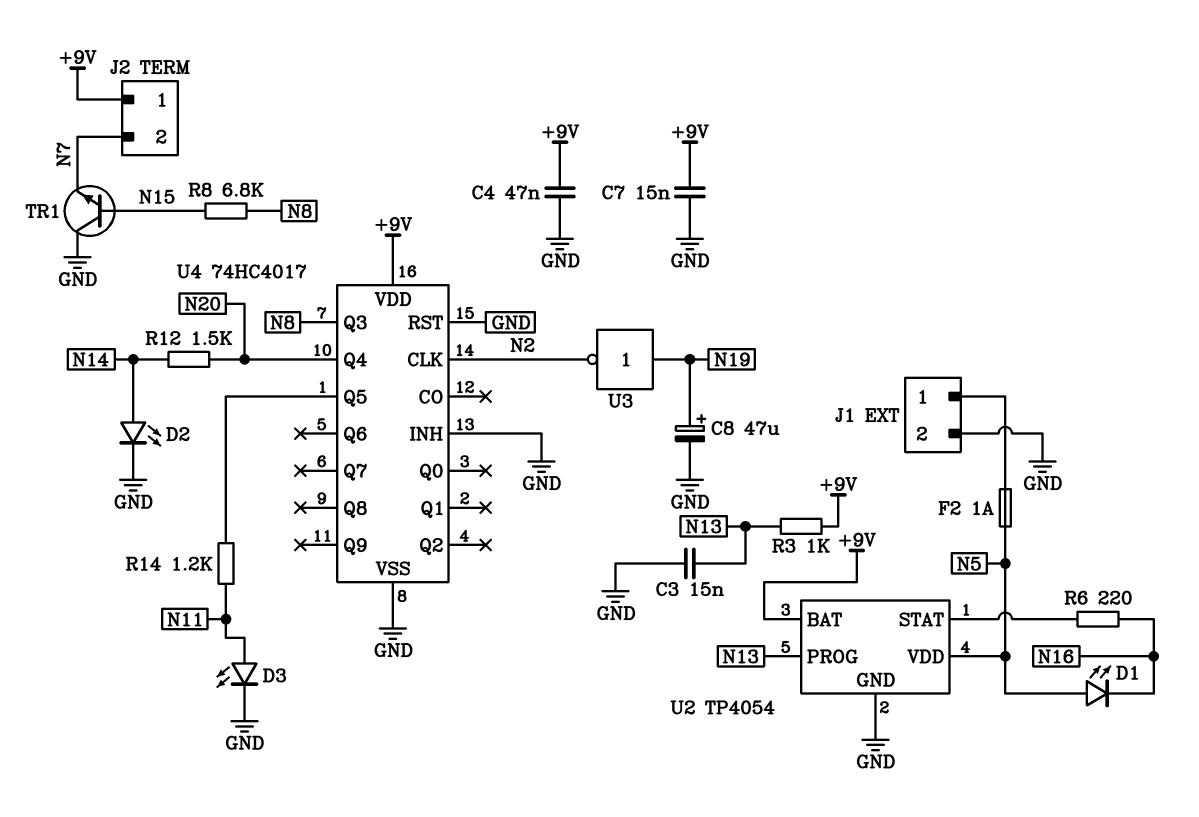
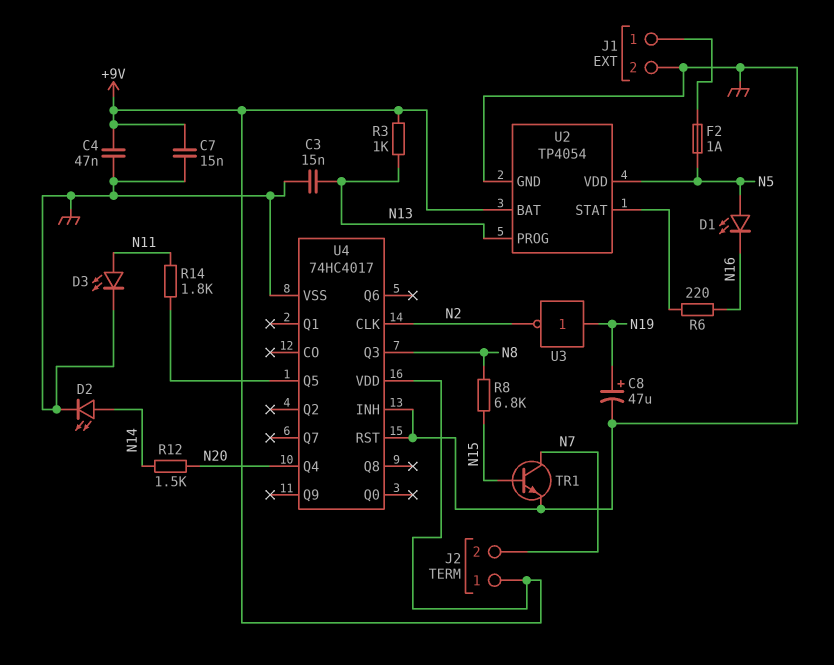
R14: 1.2k (N11, U4/Q5) -> 1.8k (N11, U4/Q5)
TR1: NPN (B N15, C GND, E N7) -> NPN (B N15, C N7, E GND)

